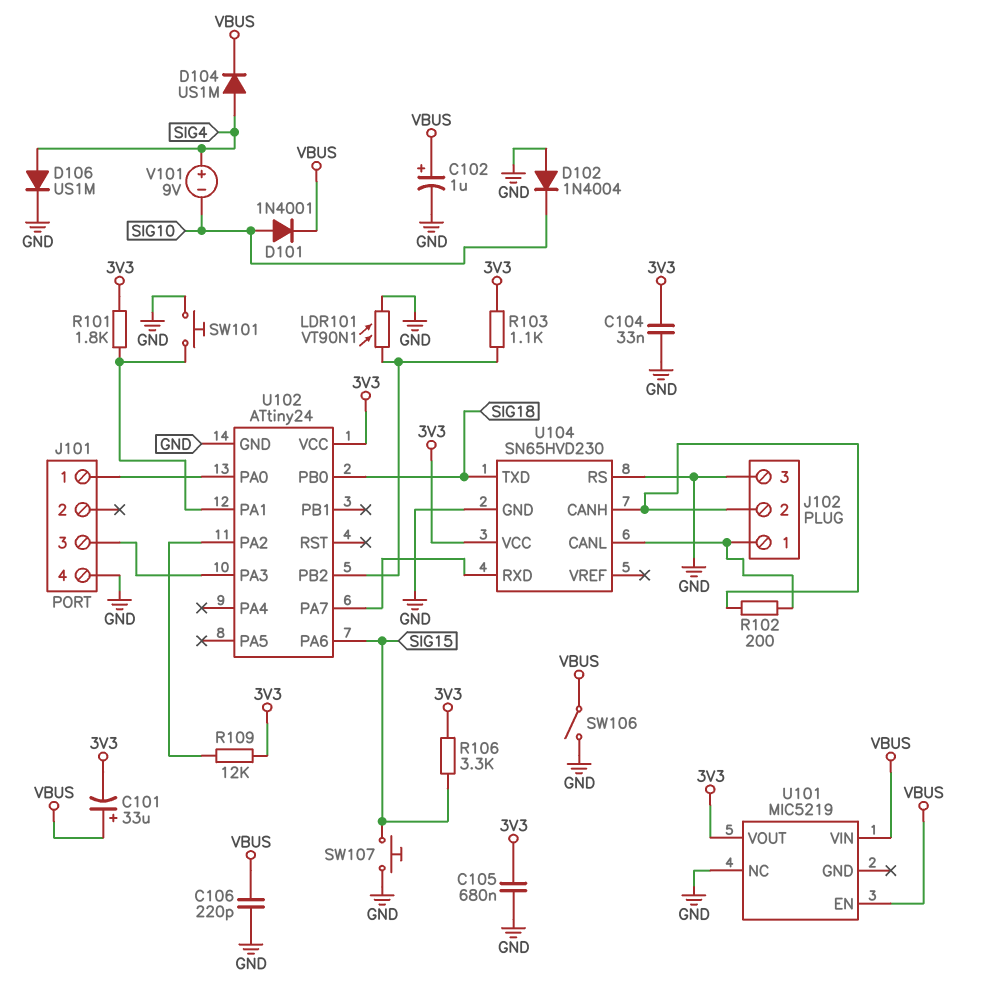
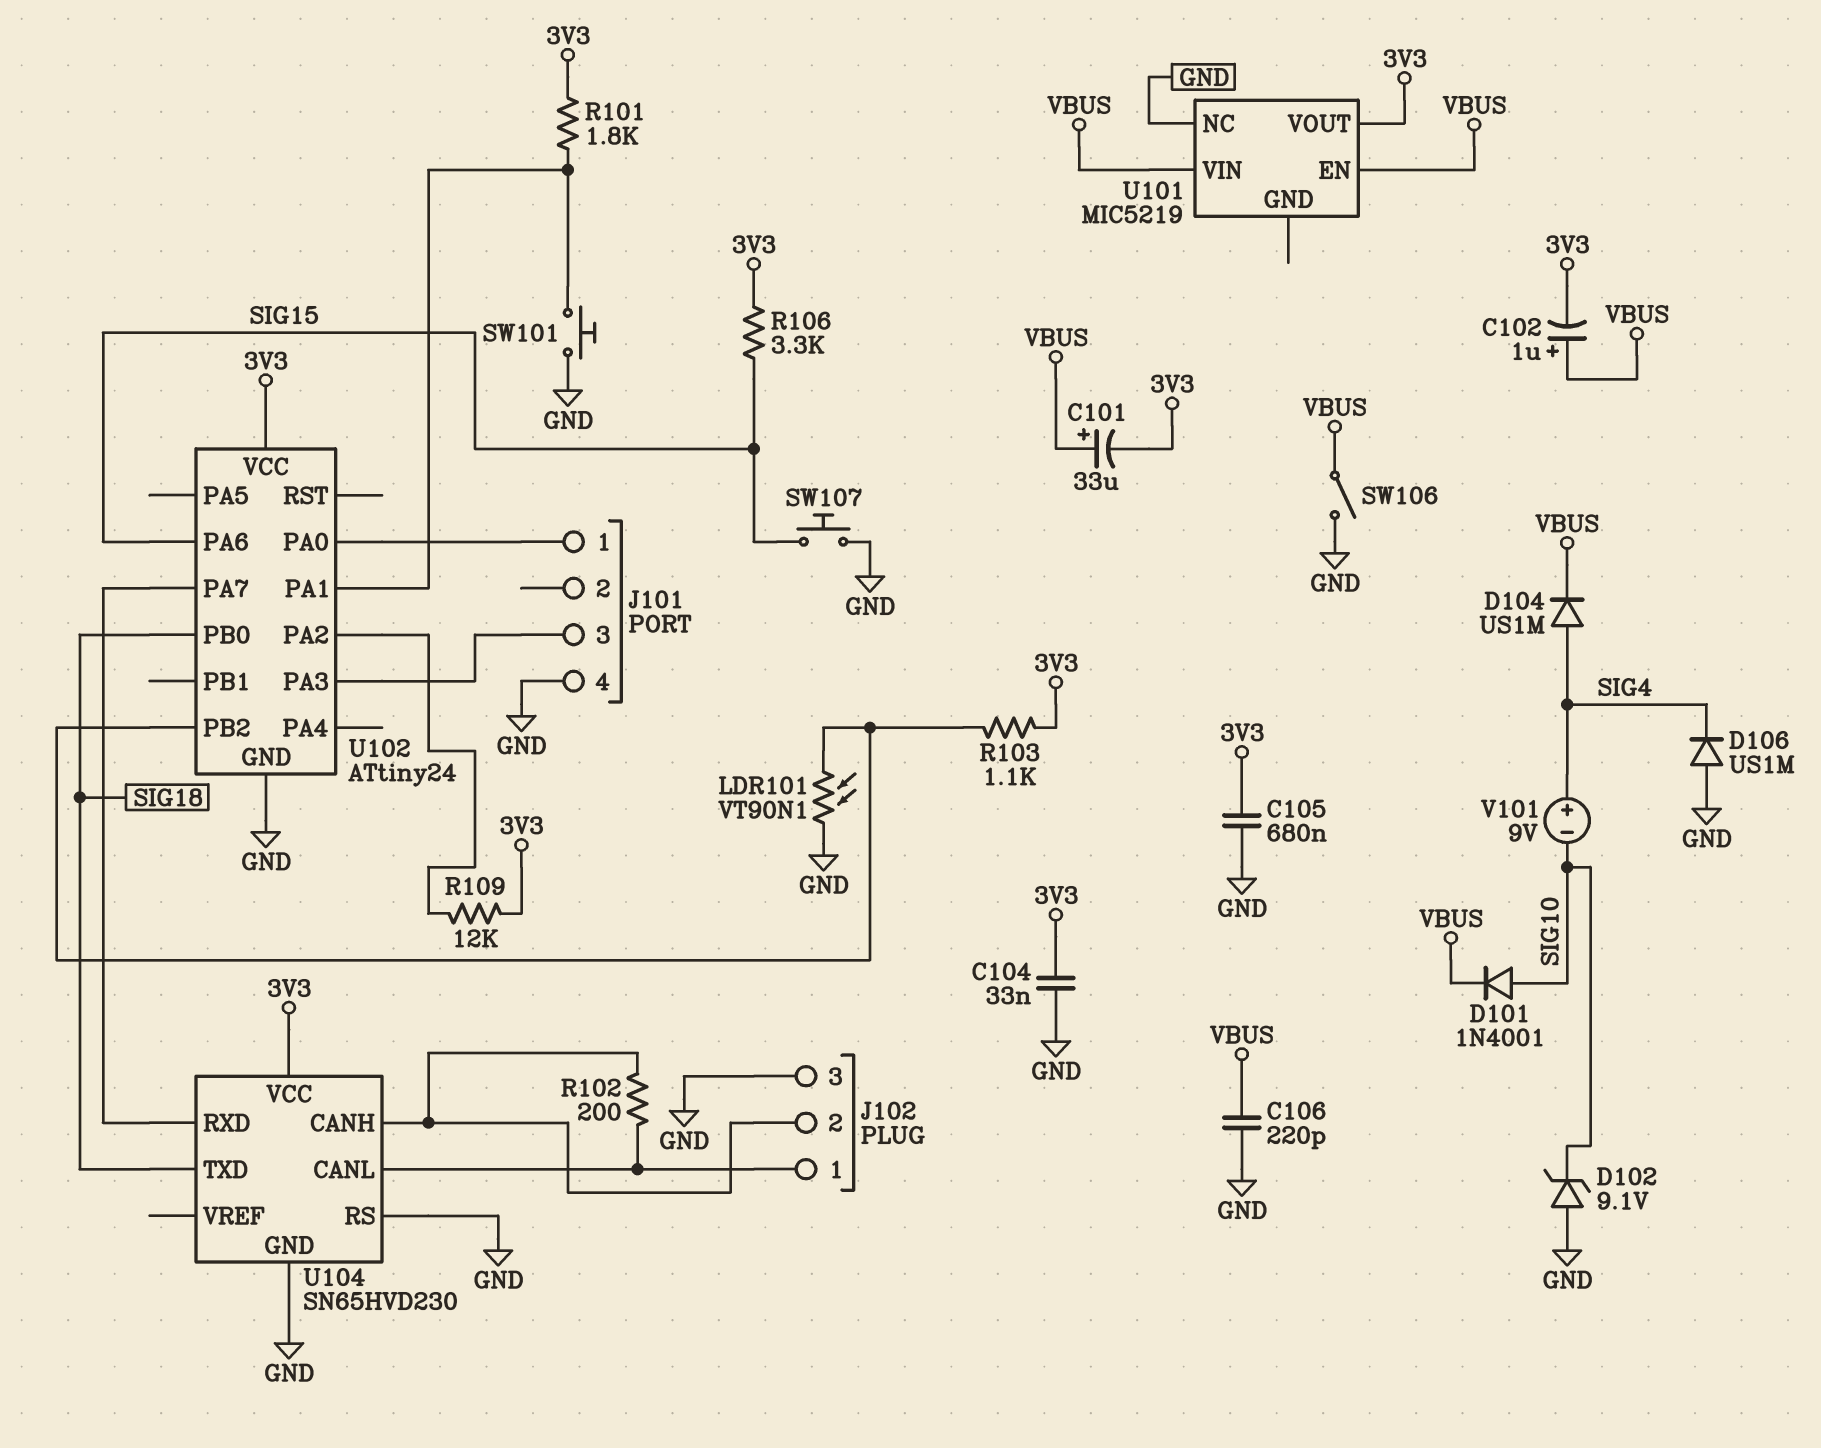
C102: 1uF (plus VBUS, minus GND) -> 1uF (plus VBUS, minus 3V3)
D102: diode 1N4004 (A GND, K SIG10) -> zener 9.1V (A GND, K SIG10)
D106: diode US1M (A SIG4, K GND) -> diode US1M (A GND, K SIG4)

